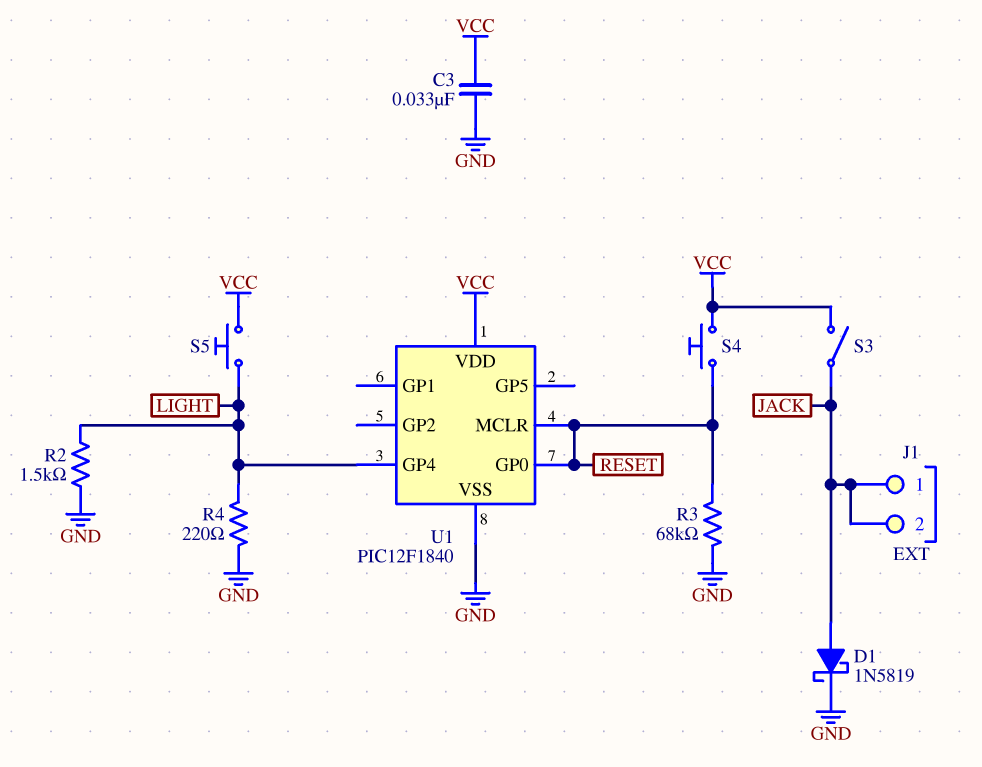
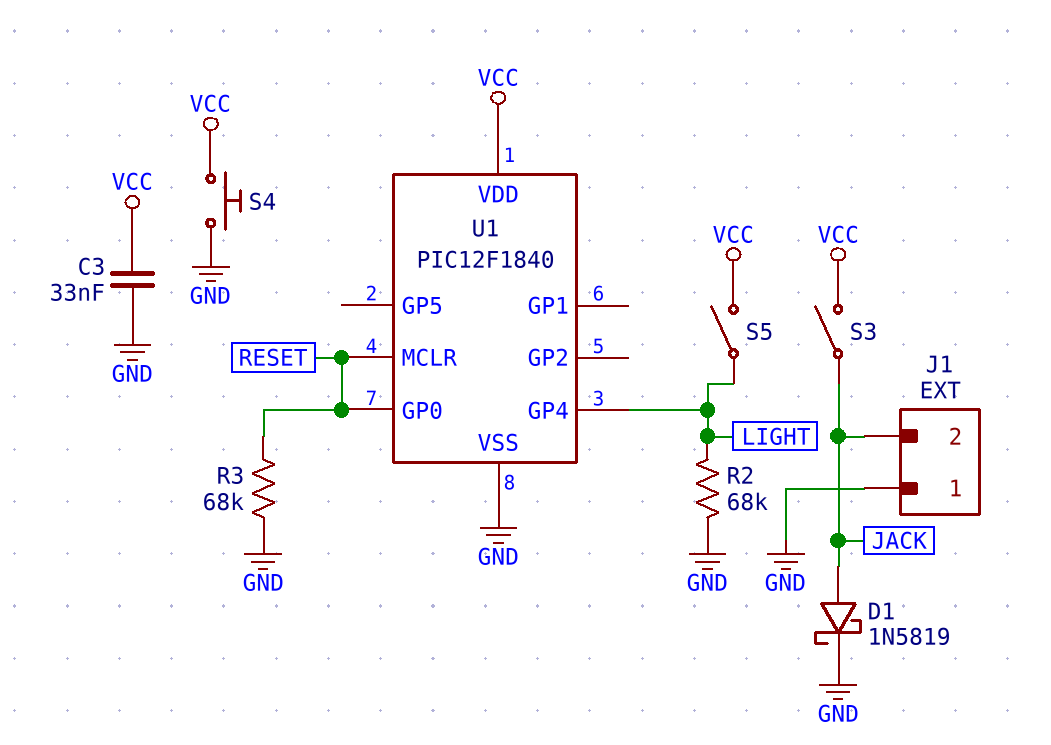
J1 pin 1: JACK -> GND
R2: 1.5k (GND, LIGHT) -> 68k (GND, LIGHT)
R4: 220 (GND, LIGHT) -> none
S4: button (RESET, VCC) -> button (GND, VCC)
S5: button (LIGHT, VCC) -> switch (LIGHT, VCC)

